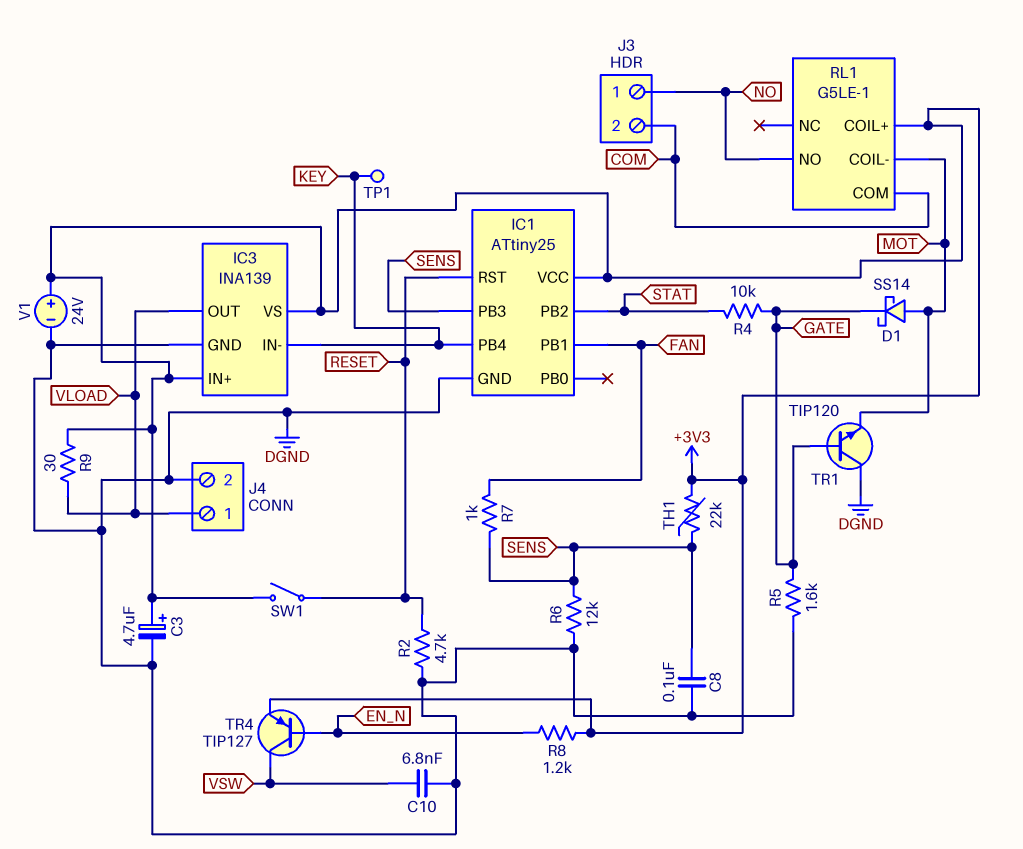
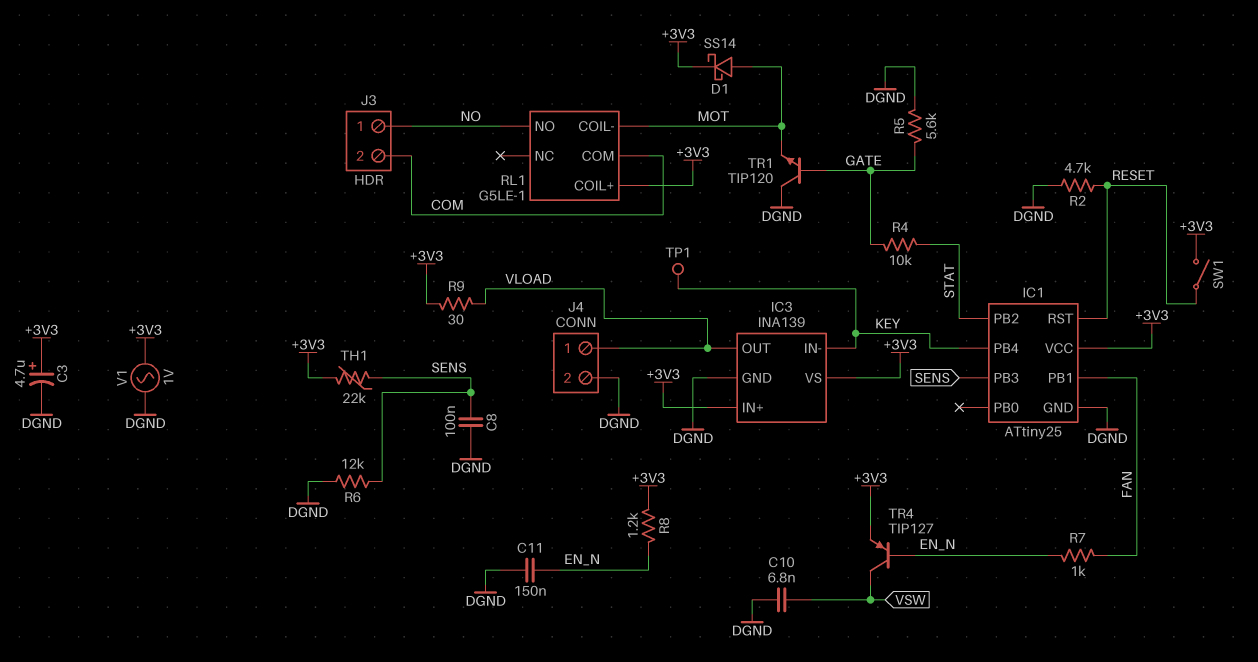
C11: none -> 150nF (DGND, EN_N)
D1: schottky SS14 (A MOT, K GATE) -> schottky SS14 (A MOT, K +3V3)
R5: 1.6k (DGND, GATE) -> 5.6k (DGND, GATE)
R7: 1k (FAN, SENS) -> 1k (EN_N, FAN)
V1: 24V (plus +3V3, minus DGND) -> AC 1V (+3V3, DGND)

